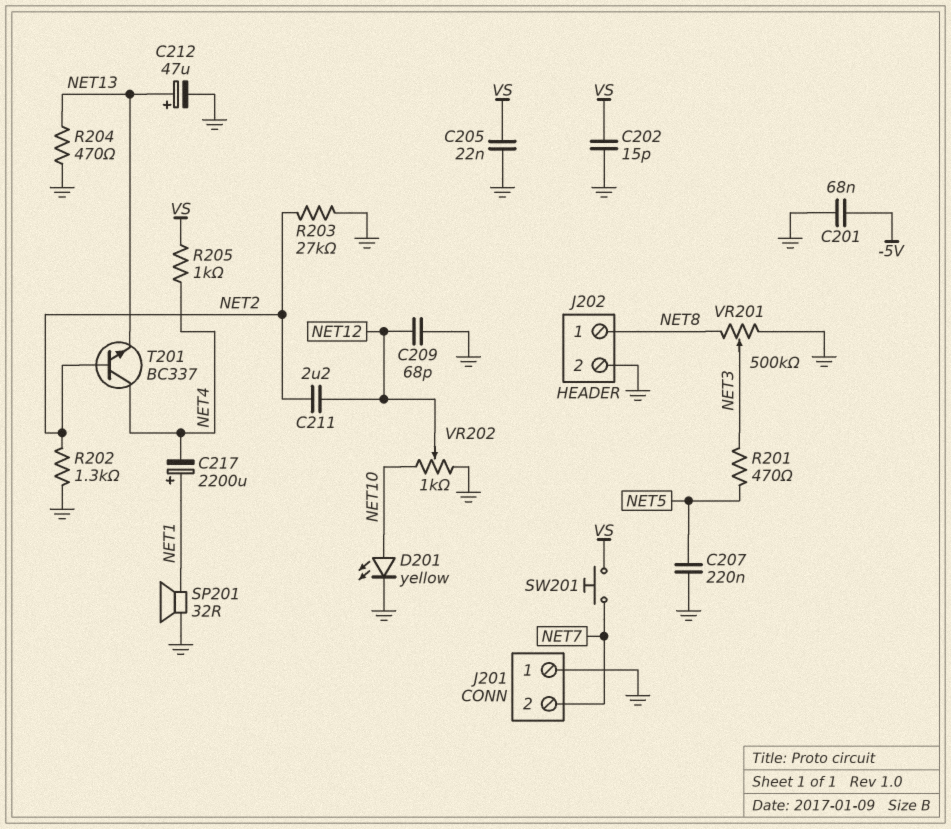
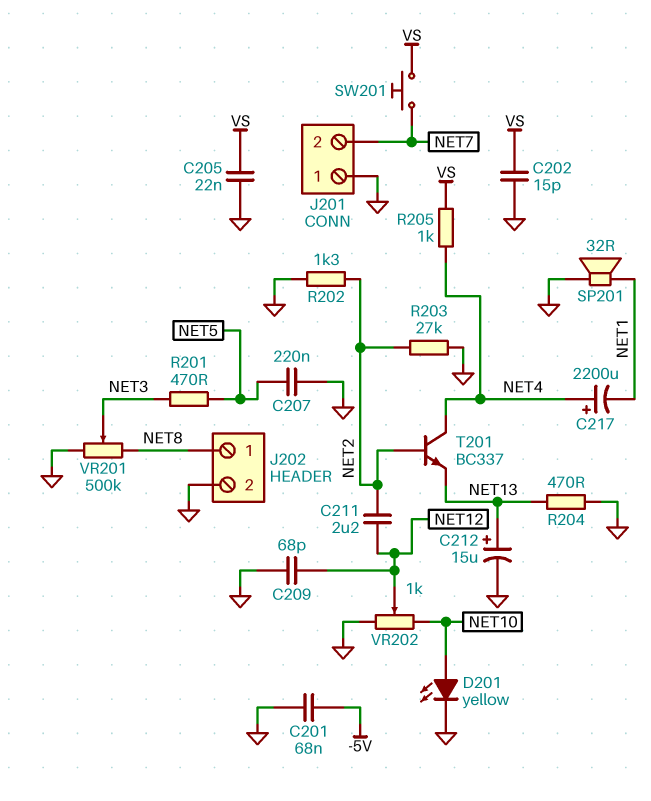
C212: 47uF (plus NET13, minus GND) -> 15uF (plus NET13, minus GND)
C217: 2200uF (plus NET1, minus NET4) -> 2200uF (plus NET4, minus NET1)

